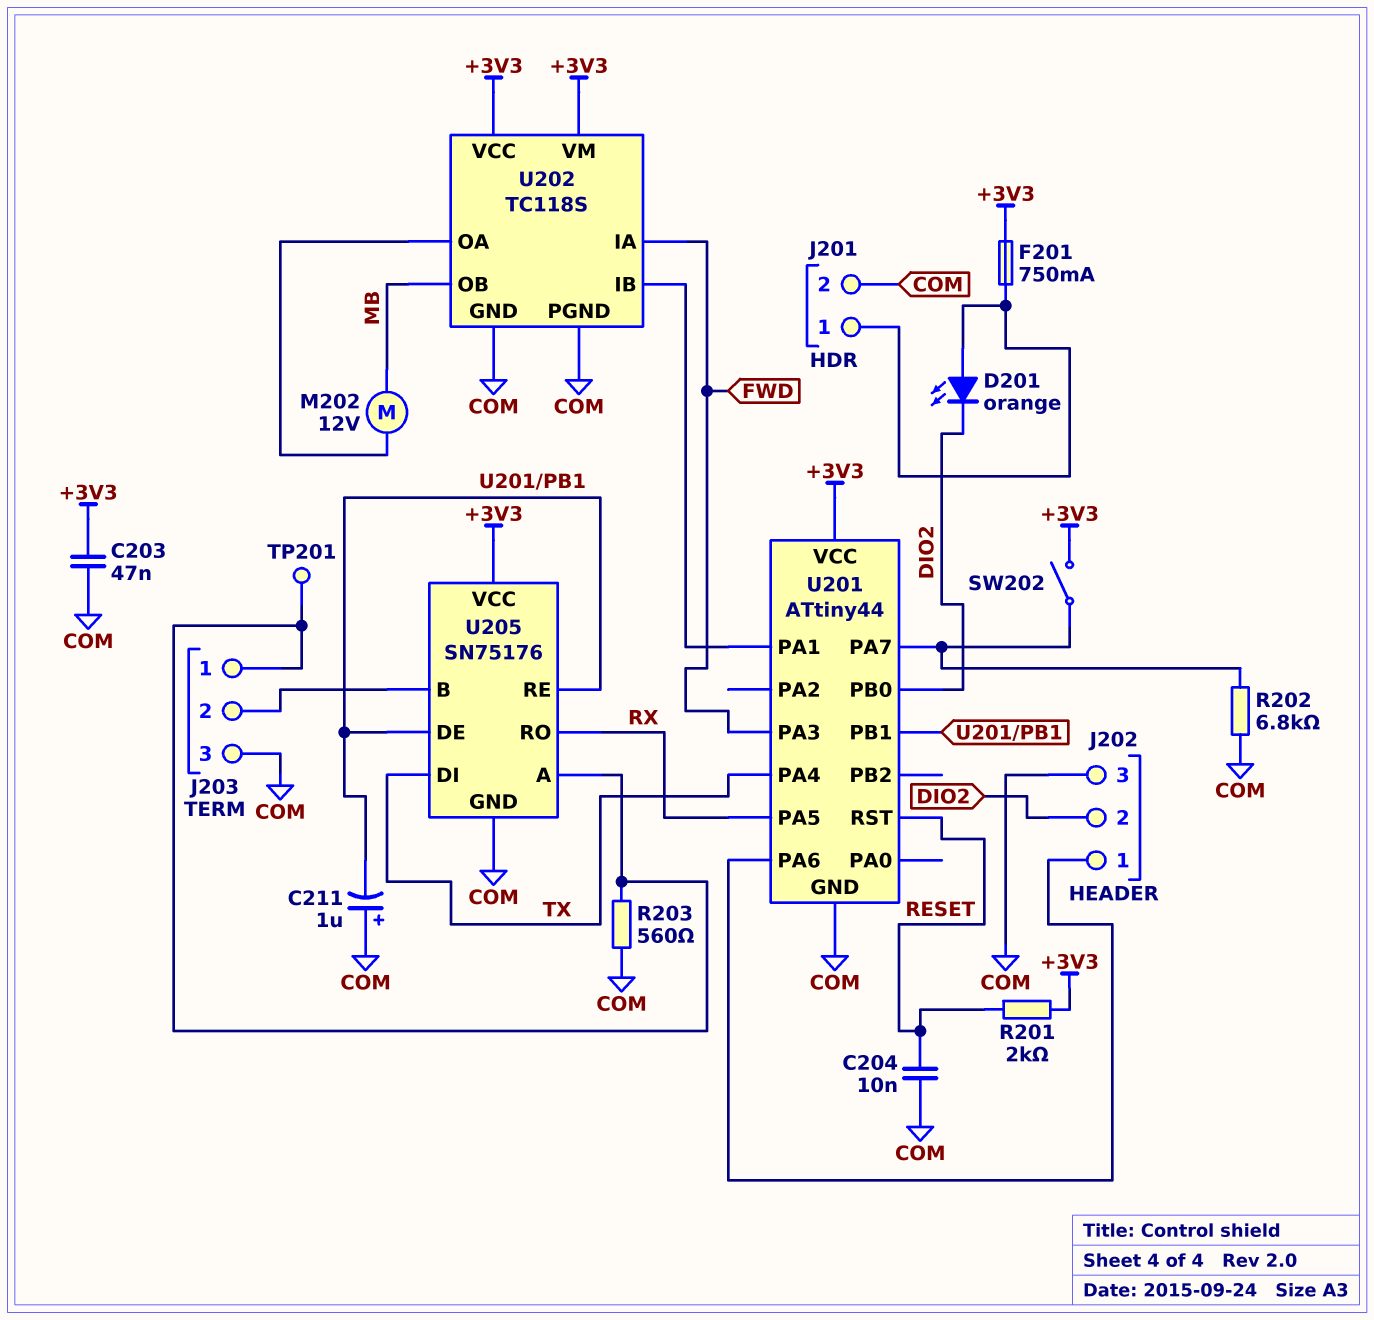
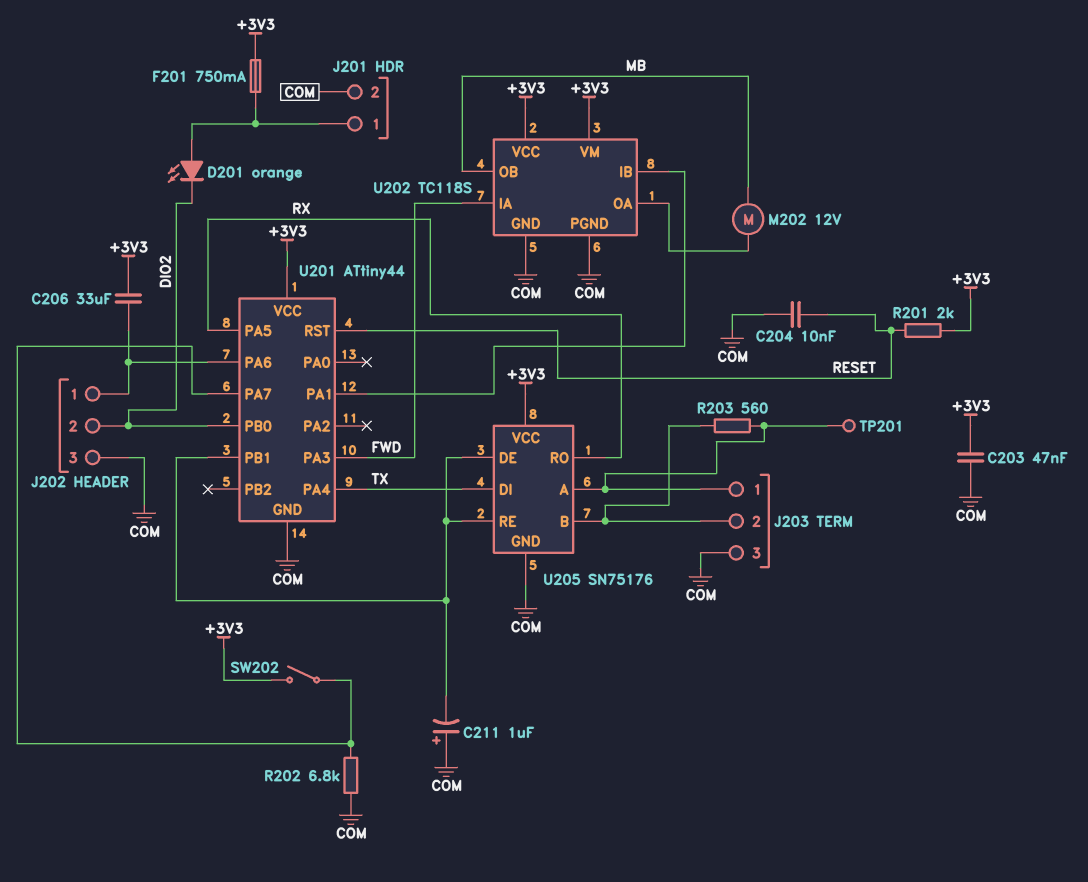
C206: none -> 33uF (+3V3, J202/1)
R203: 560 (COM, J203/1) -> 560 (J203/1, J203/2)

